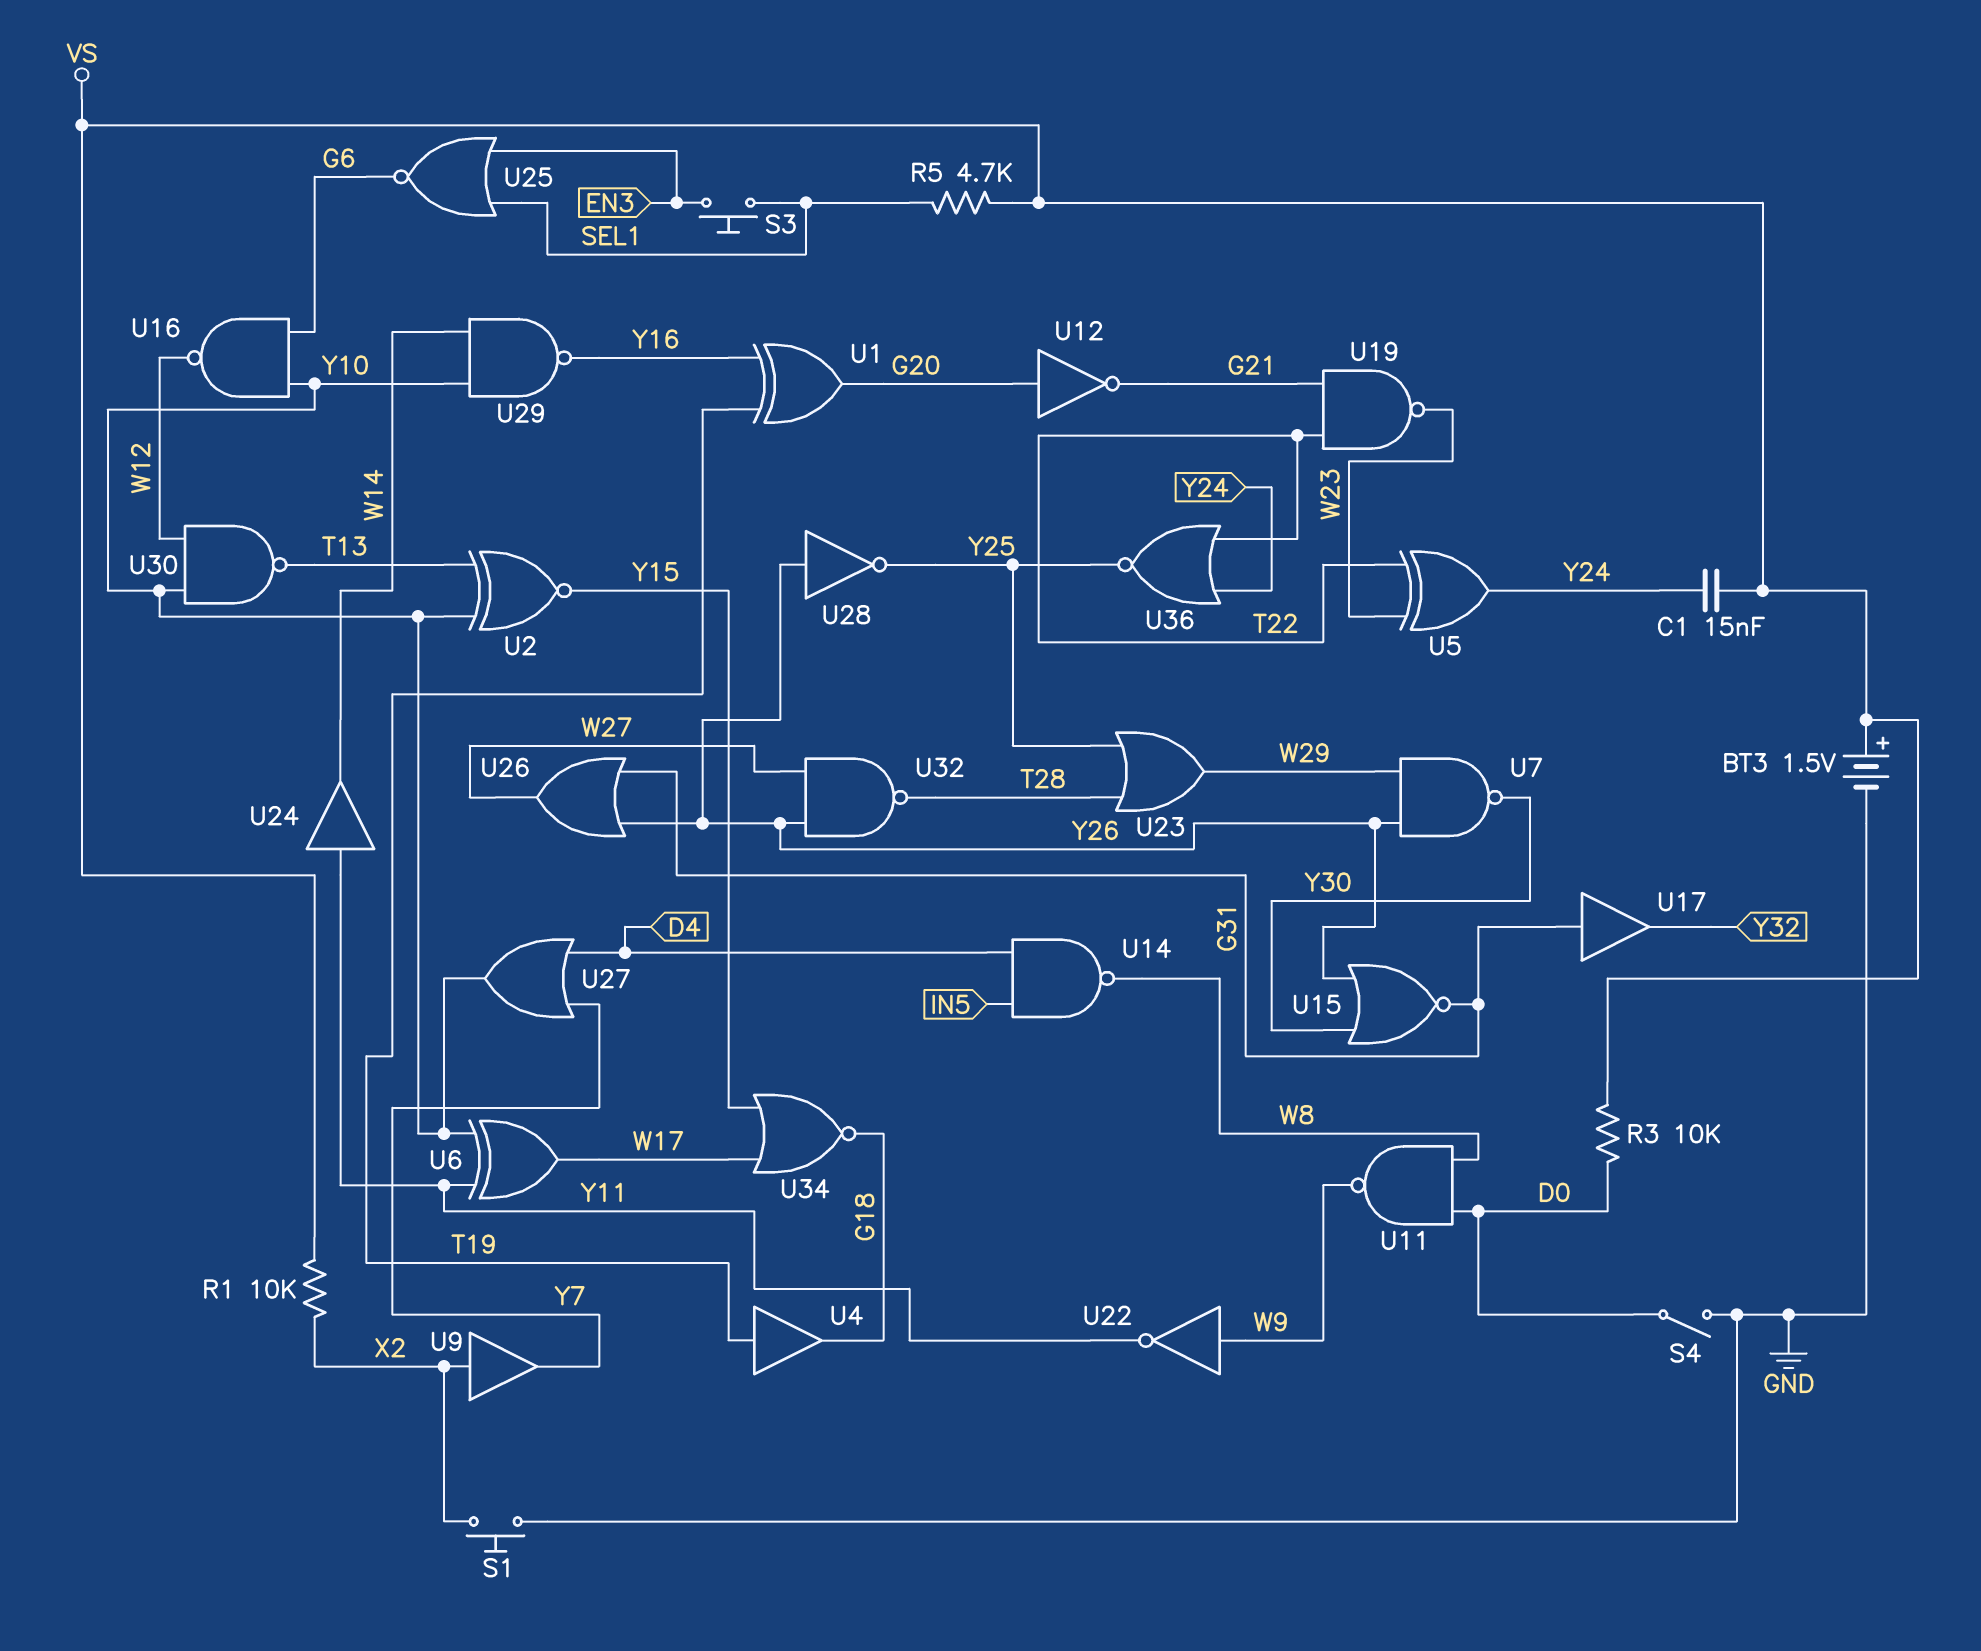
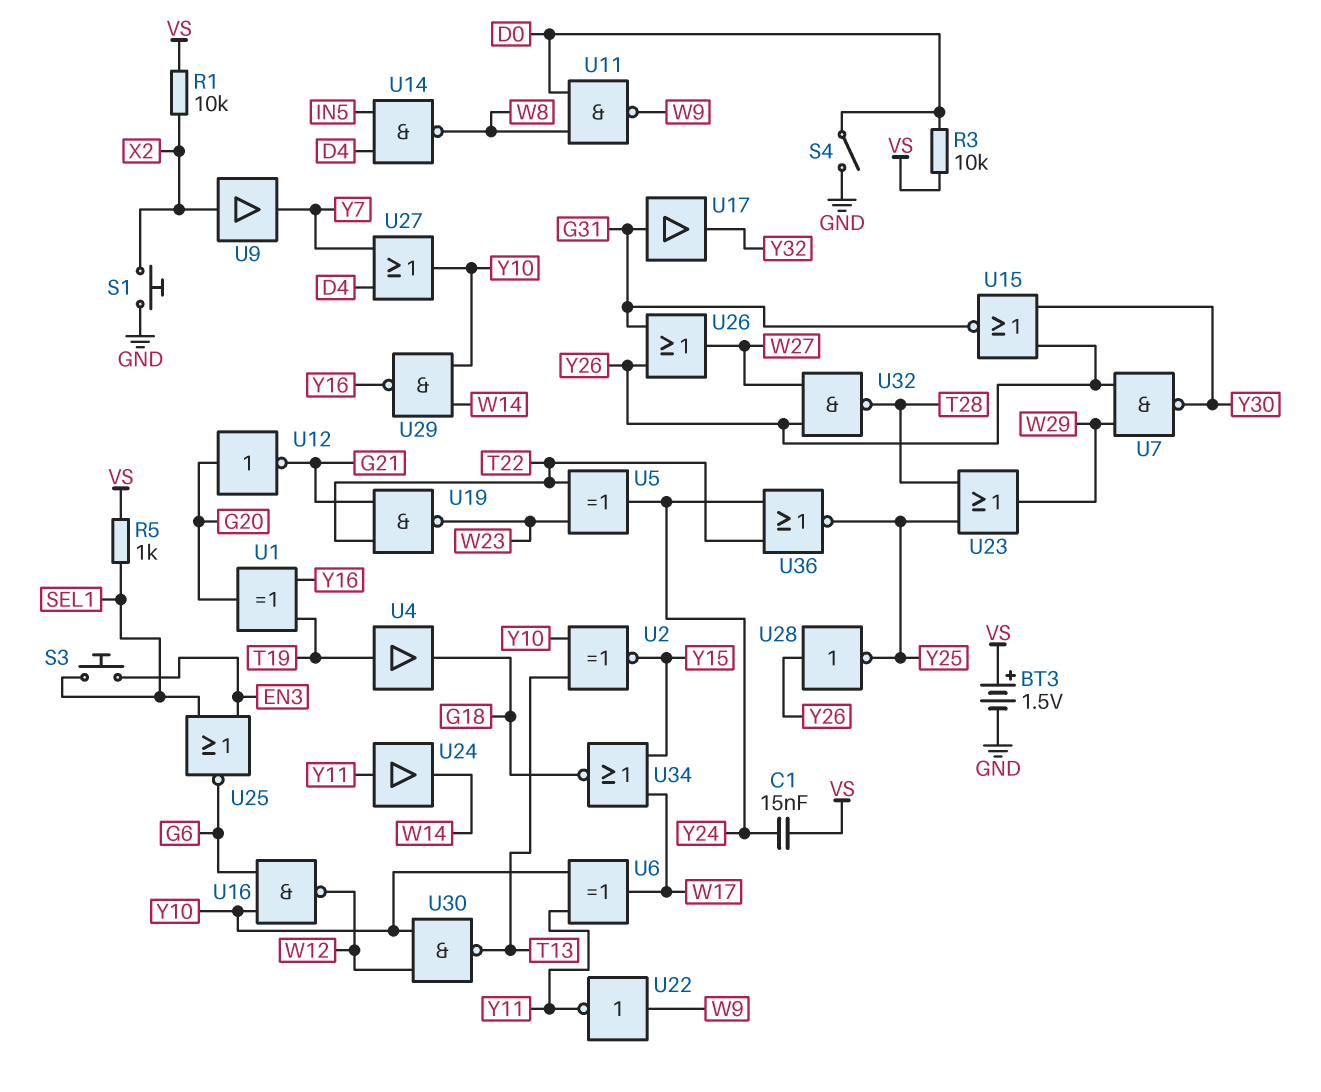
R5: 4.7k (SEL1, VS) -> 1k (SEL1, VS)

